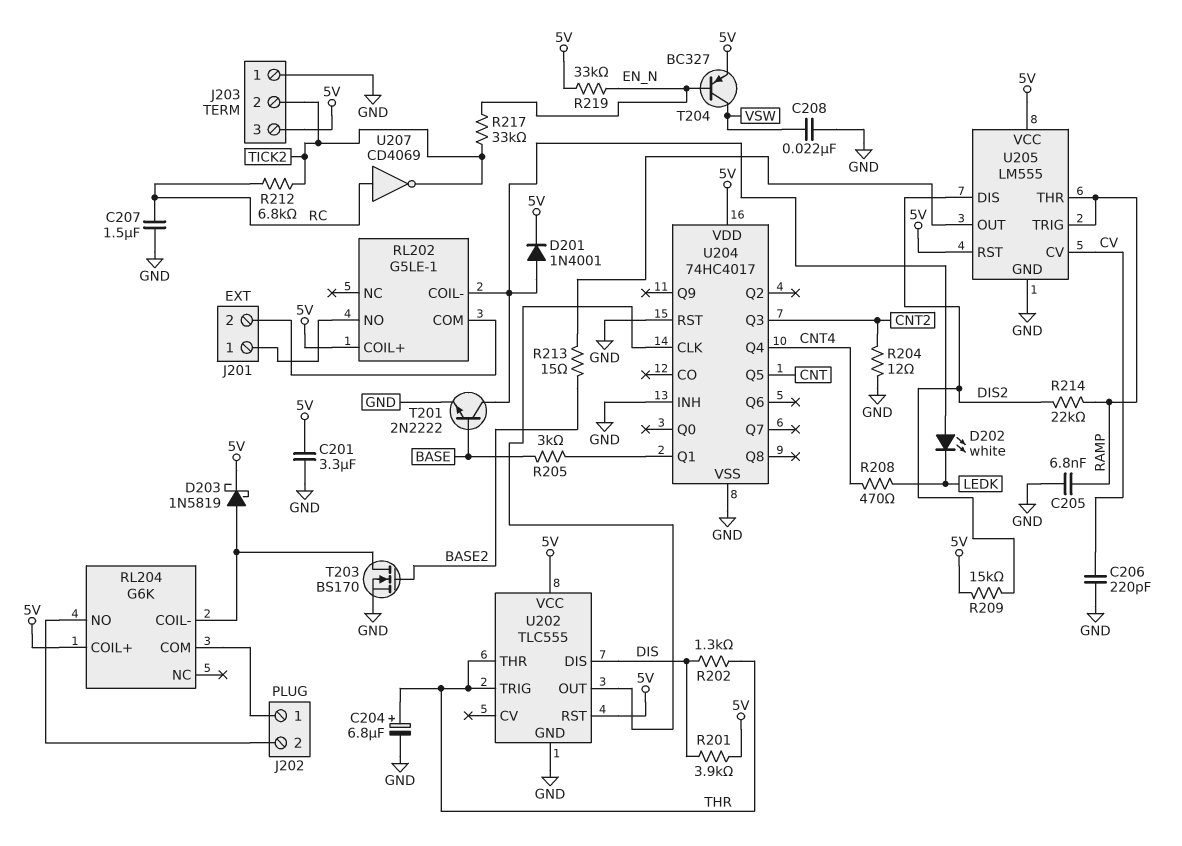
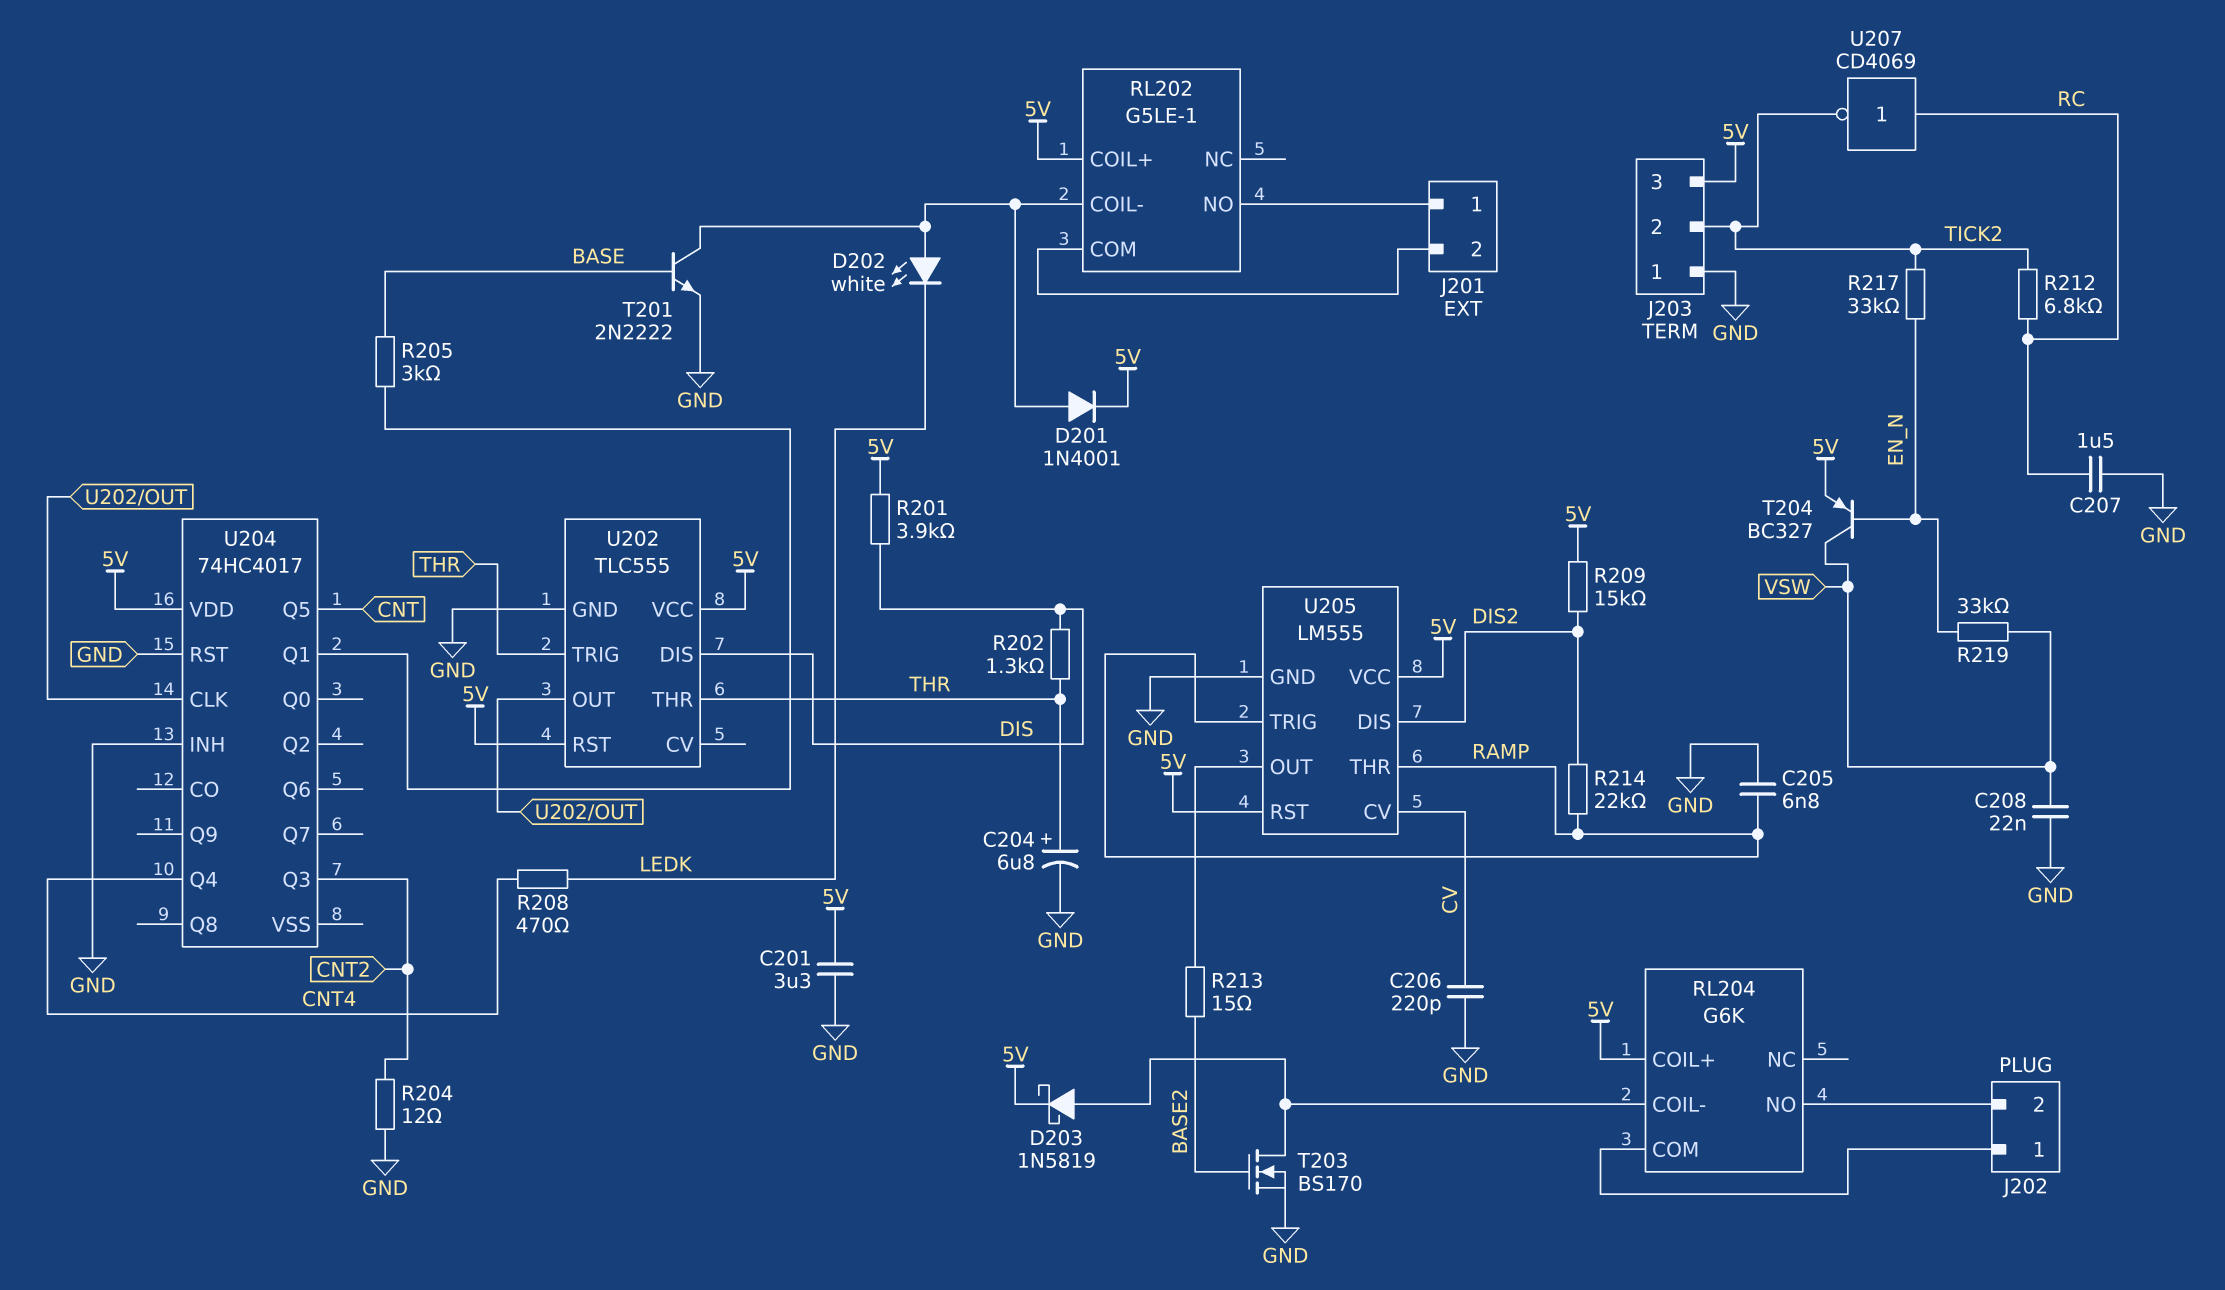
R219: 33k (5V, EN_N) -> 33k (EN_N, VSW)
U204 pin VSS: GND -> none

